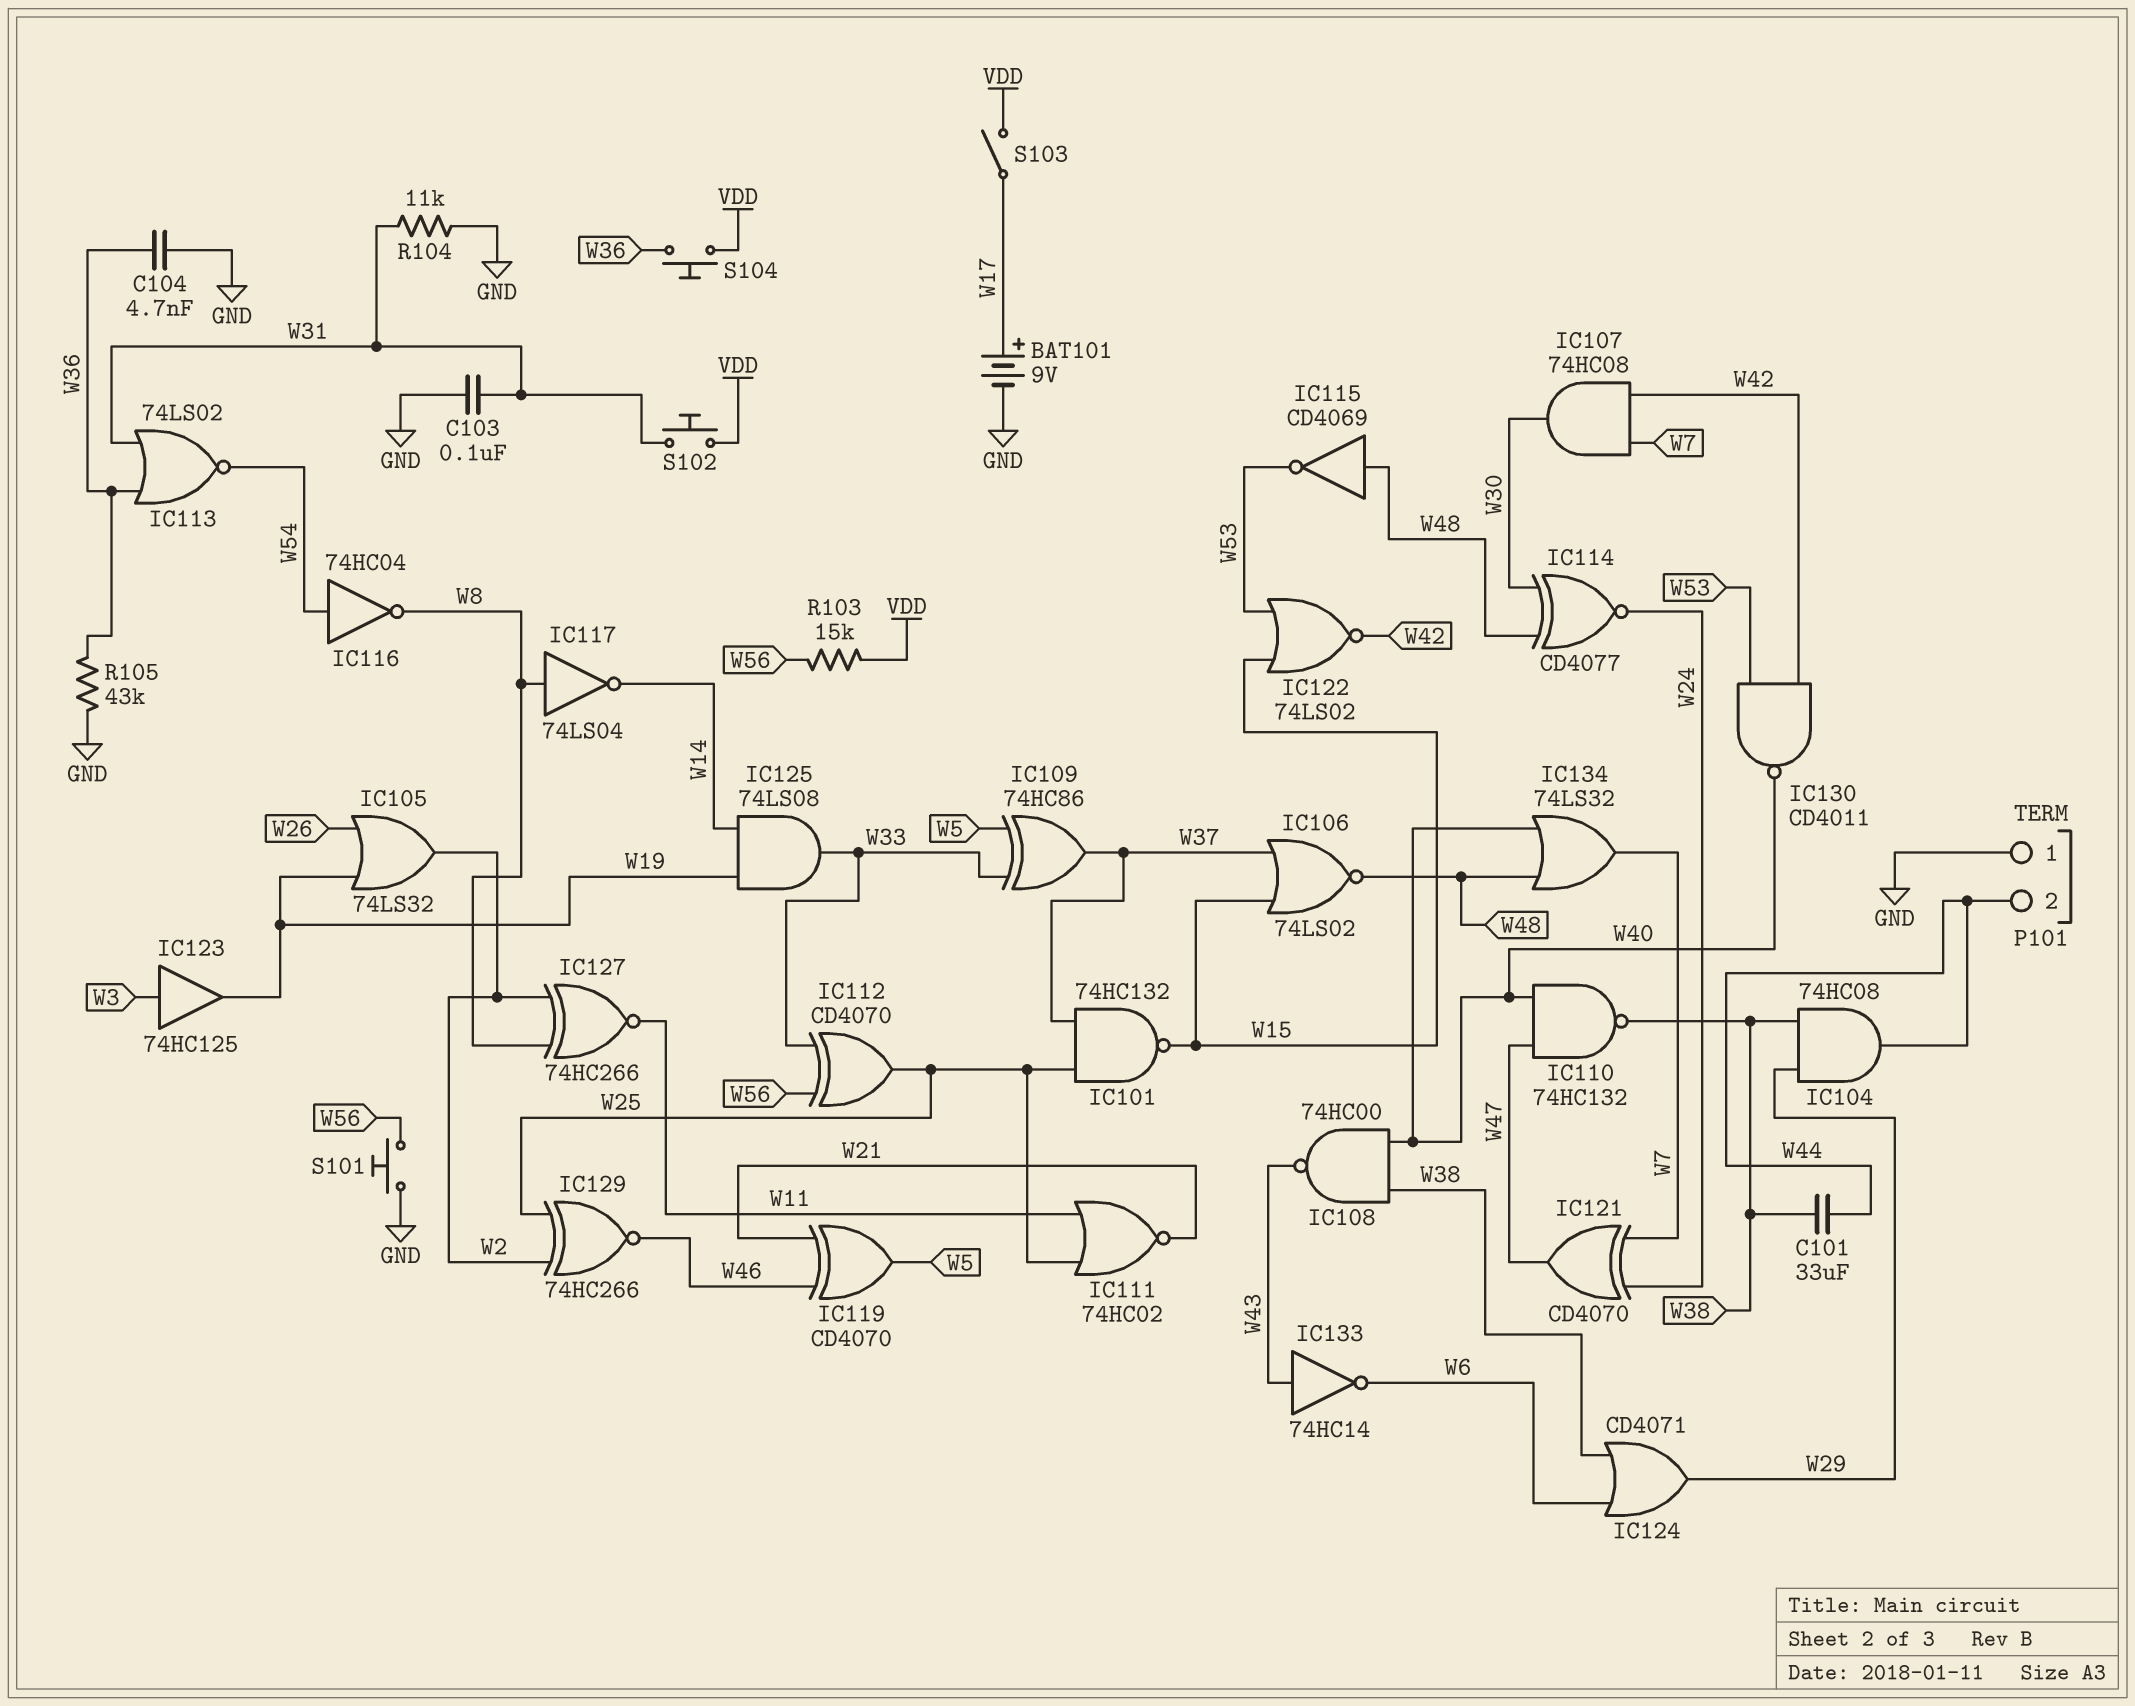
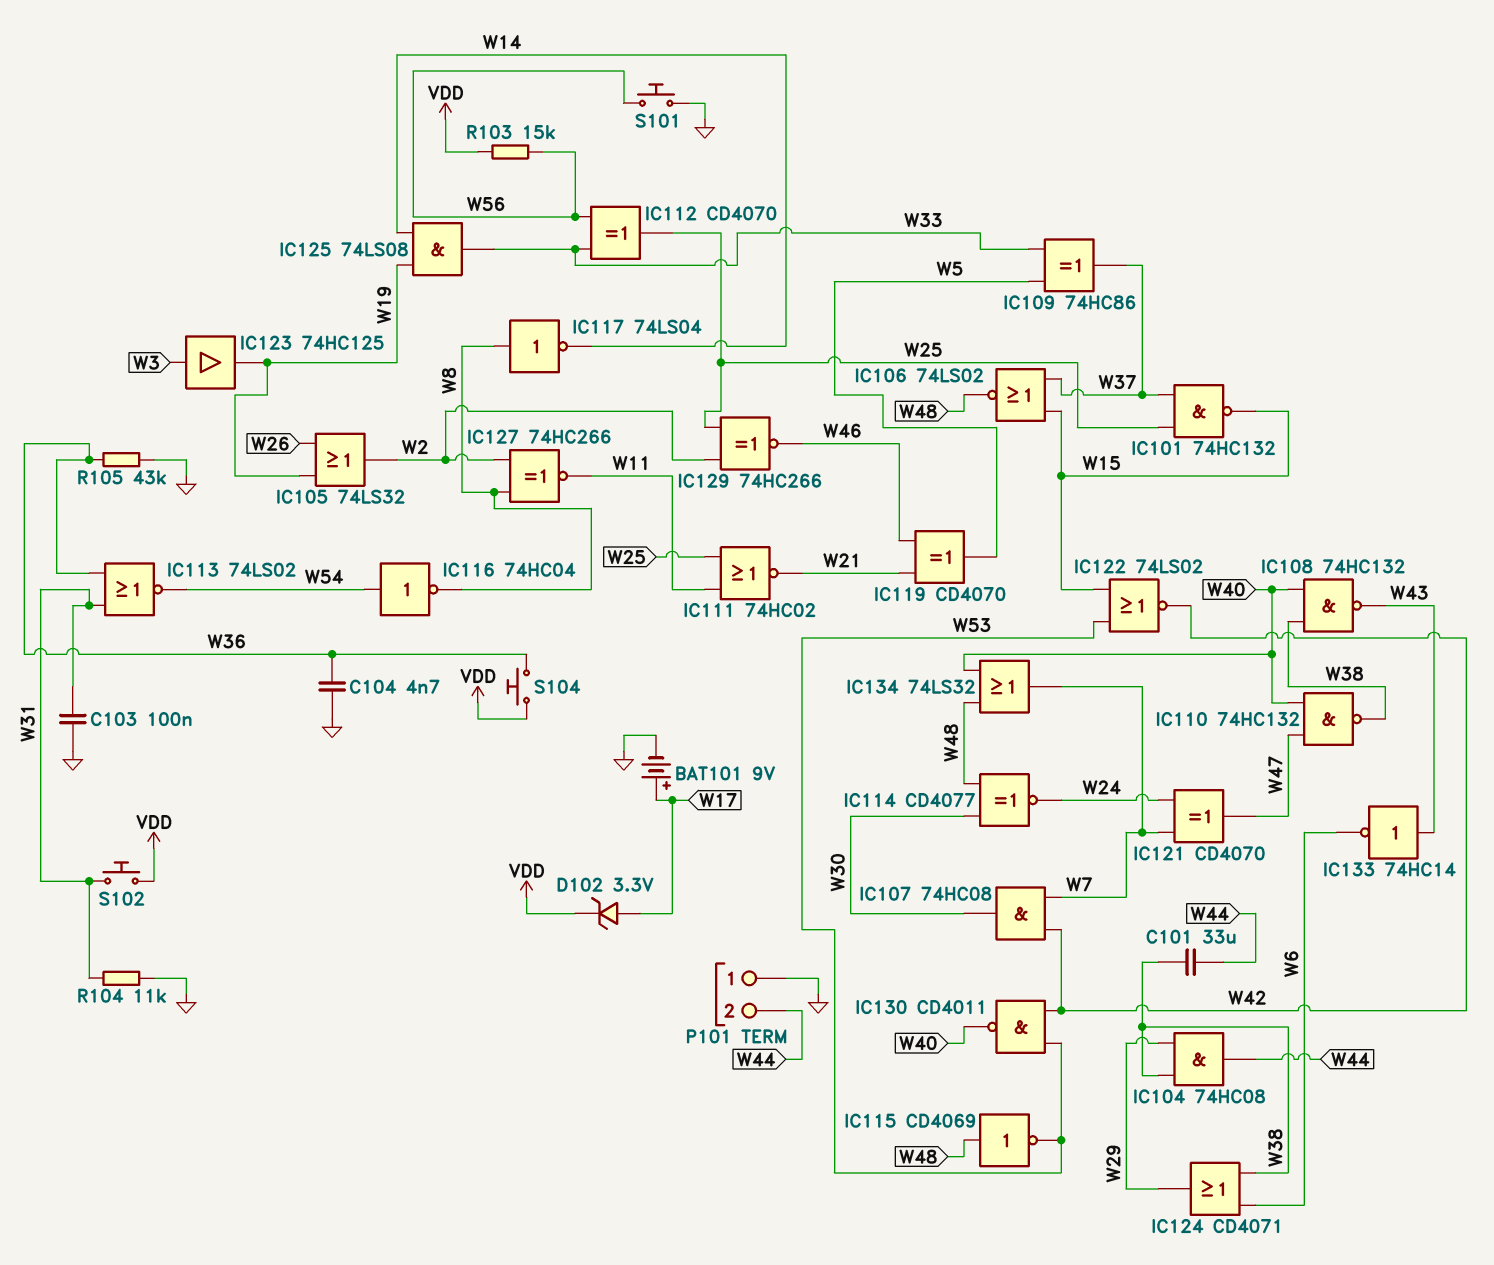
D102: none -> zener 3.3V (A W17, K VDD)
IC108: NAND 74HC00 (in W38, in W40, out W43) -> NAND 74HC132 (in W38, in W40, out W43)
S103: switch (VDD, W17) -> none

